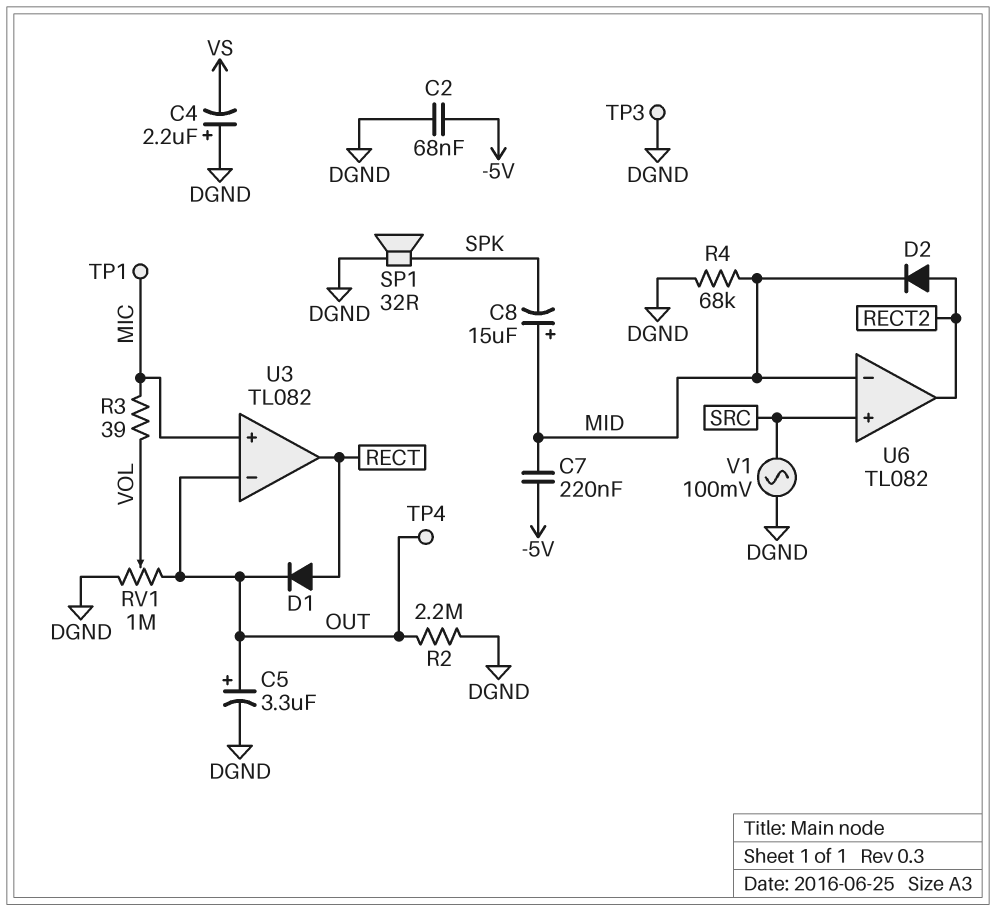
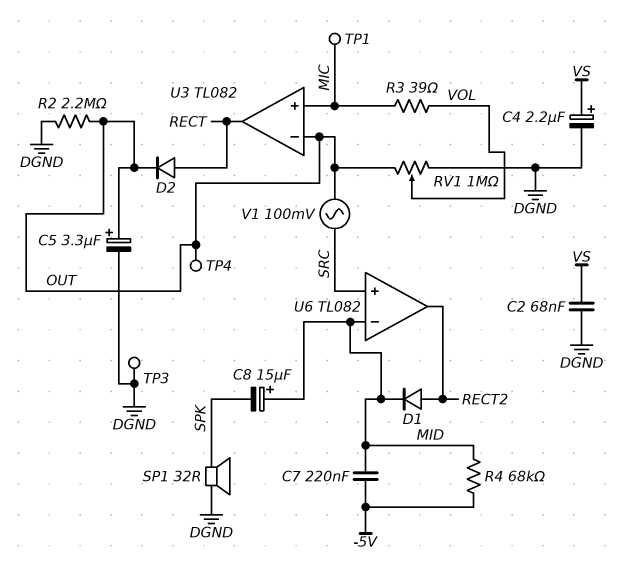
C2: 68nF (-5V, DGND) -> 68nF (DGND, VS)
C4: 2.2uF (plus DGND, minus VS) -> 2.2uF (plus VS, minus DGND)
D1: diode (A RECT, K OUT) -> diode (A RECT2, K MID)
D2: diode (A RECT2, K MID) -> diode (A RECT, K OUT)
R4: 68k (DGND, MID) -> 68k (-5V, MID)
V1: AC 100mV (DGND, SRC) -> AC 100mV (OUT, SRC)

